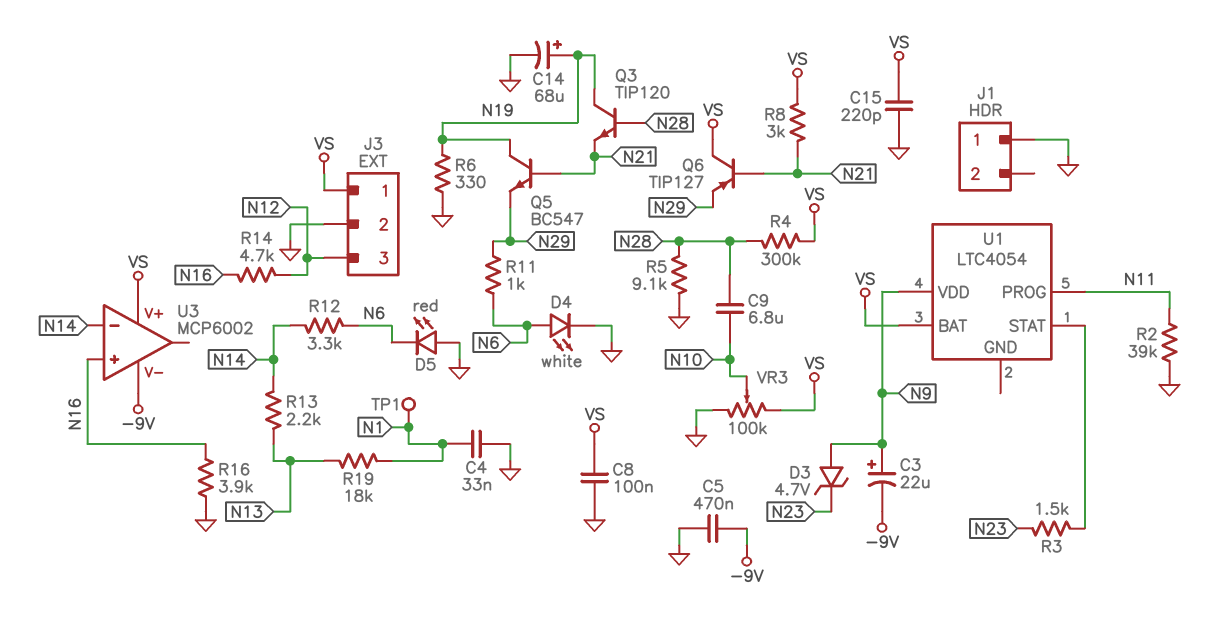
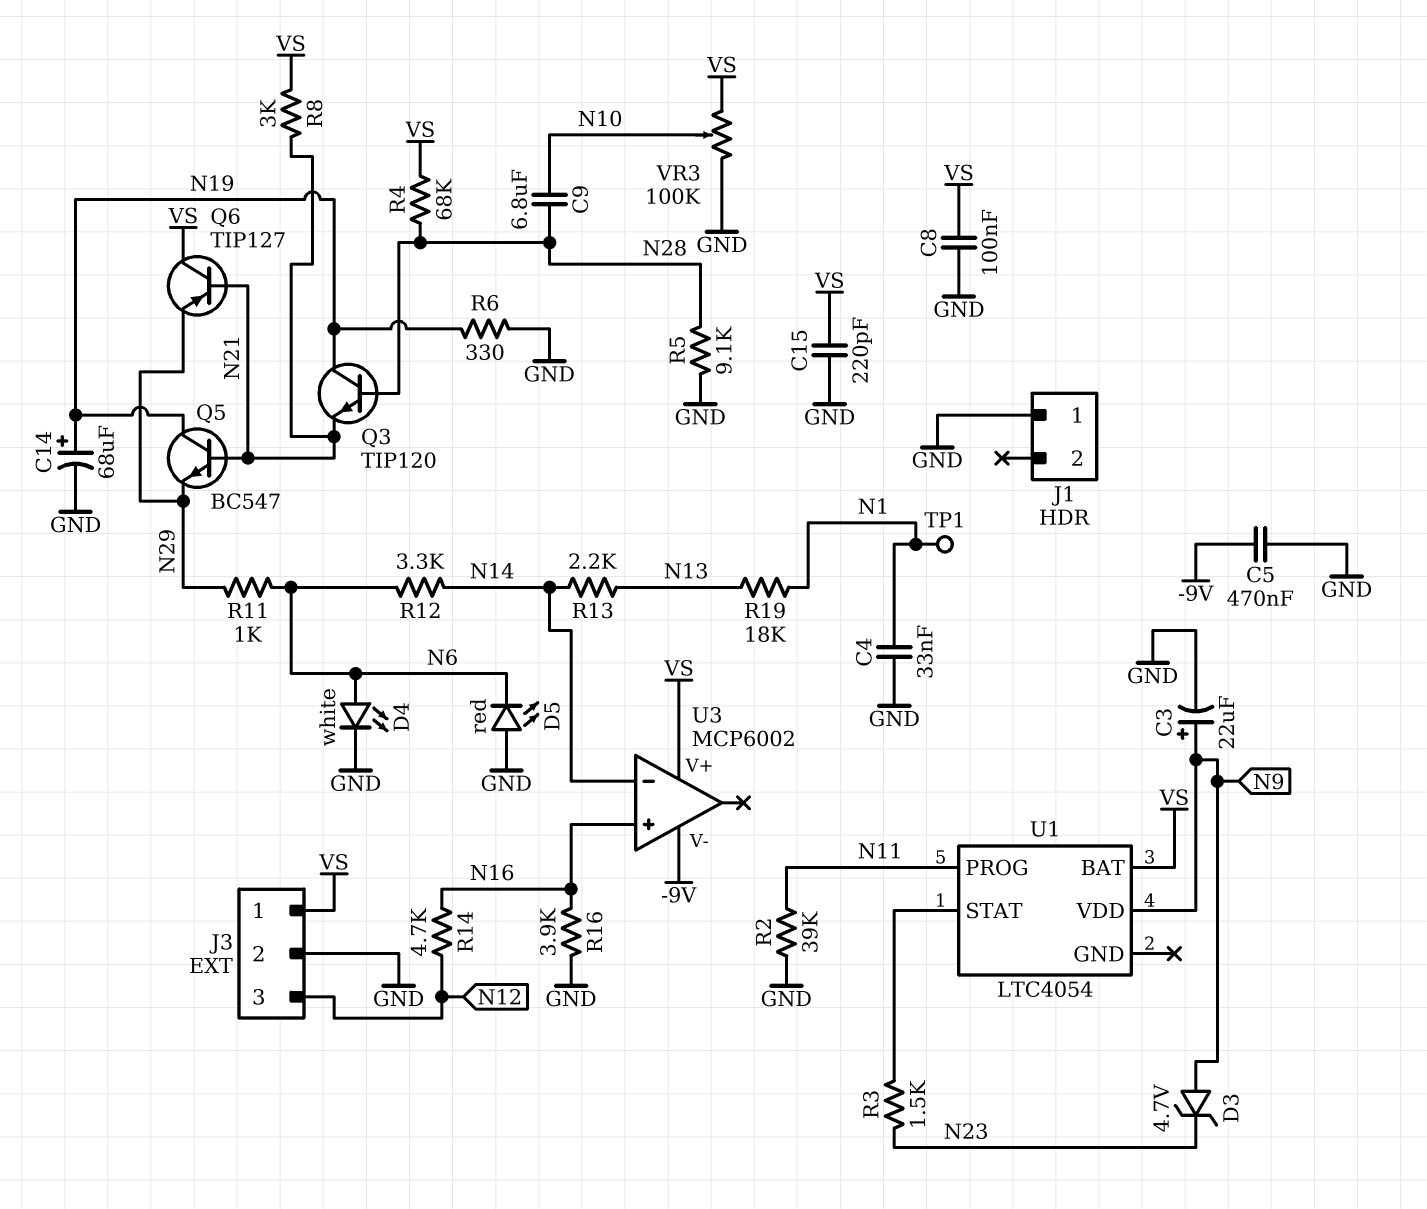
C3: 22uF (plus N9, minus -9V) -> 22uF (plus N9, minus GND)
R4: 300k (N28, VS) -> 68k (N28, VS)

